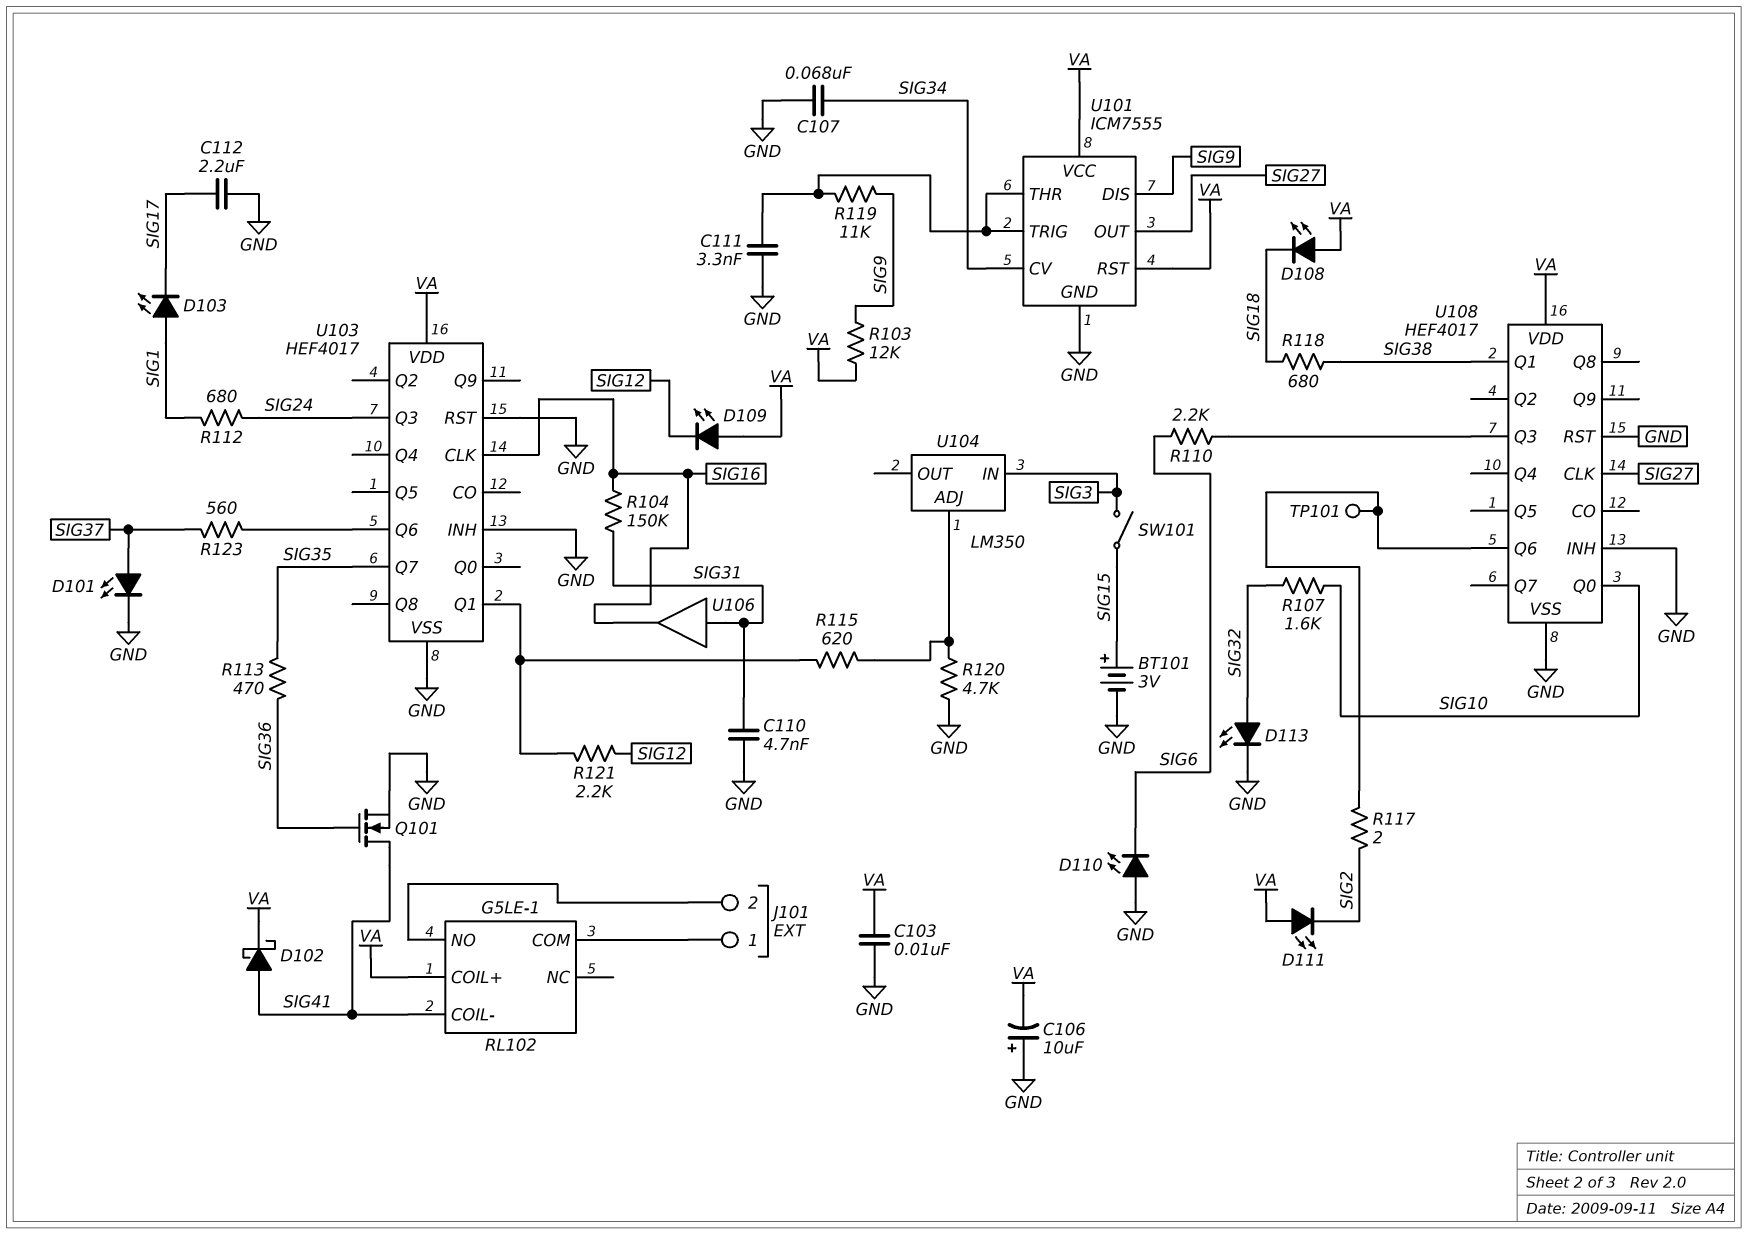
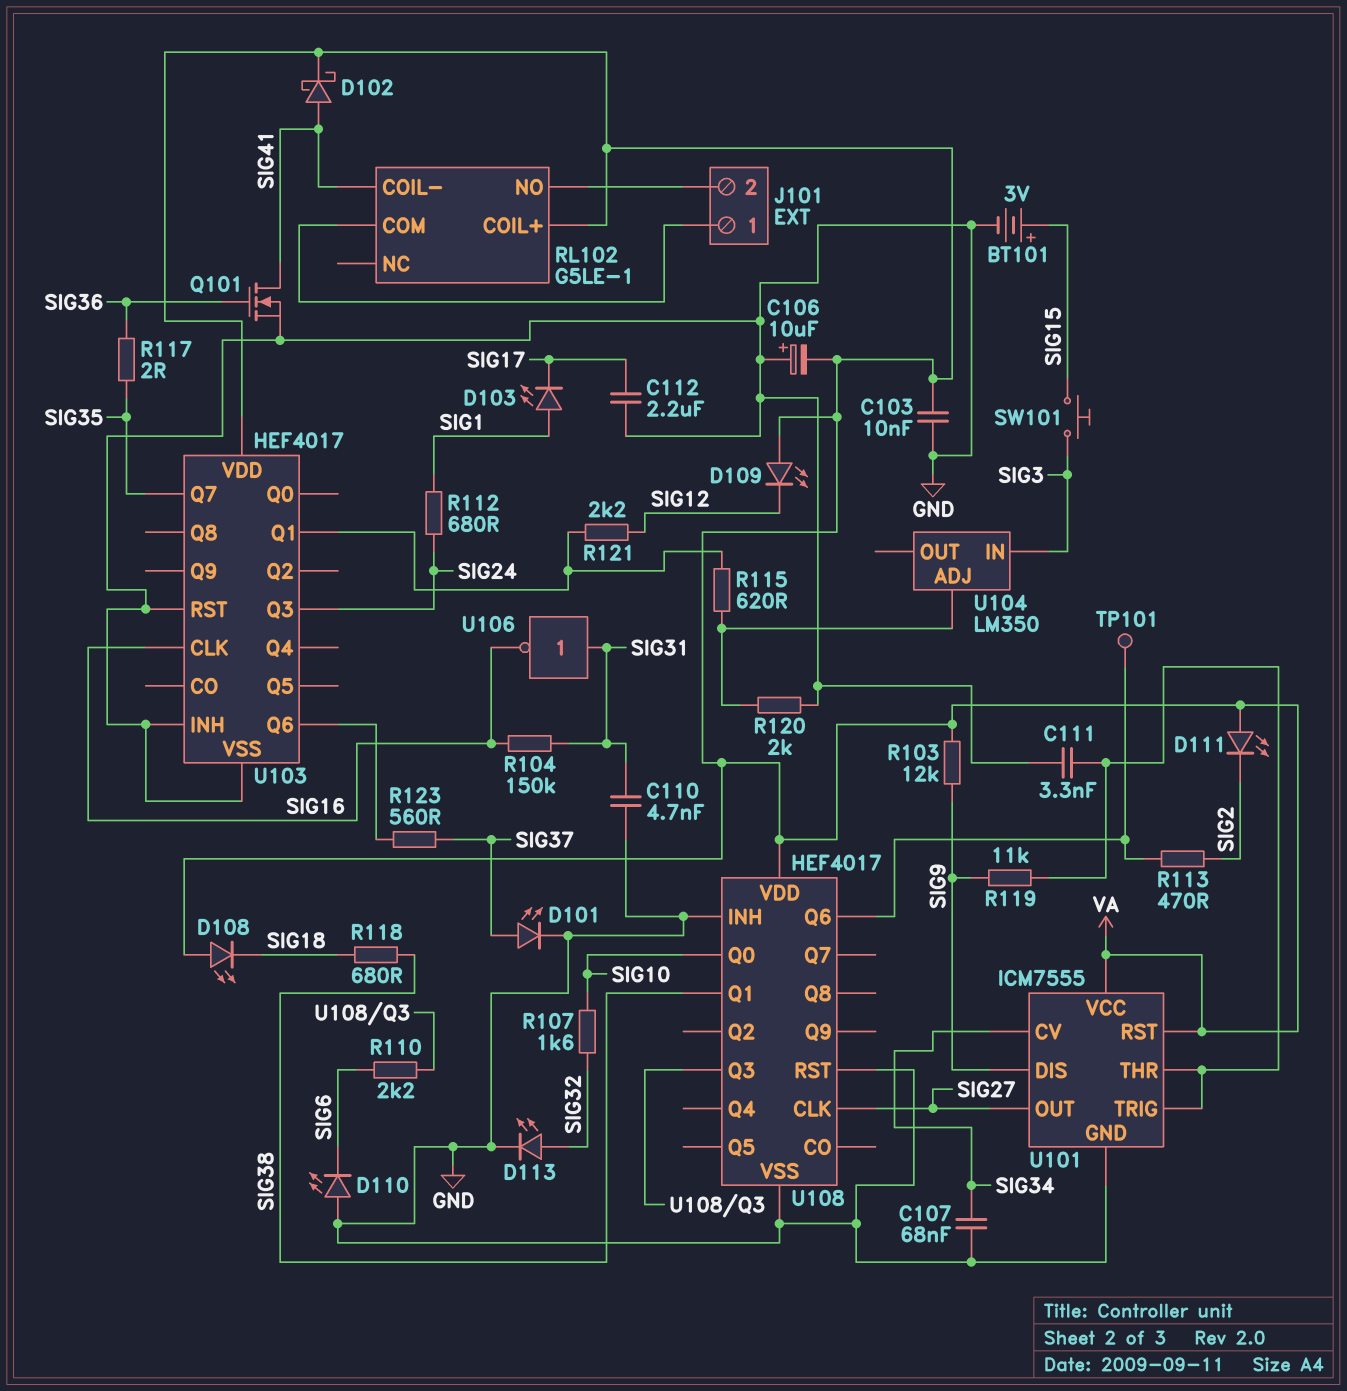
R113: 470 (SIG35, SIG36) -> 470 (SIG2, U108/Q6)
R117: 2 (SIG2, U108/Q6) -> 2 (SIG35, SIG36)
R120: 4.7k (GND, U104/ADJ) -> 2k (GND, U104/ADJ)
SW101: switch (SIG3, SIG15) -> button (SIG3, SIG15)
U106: buffer (in SIG31, out SIG16) -> NOT (in SIG31, out SIG16)

